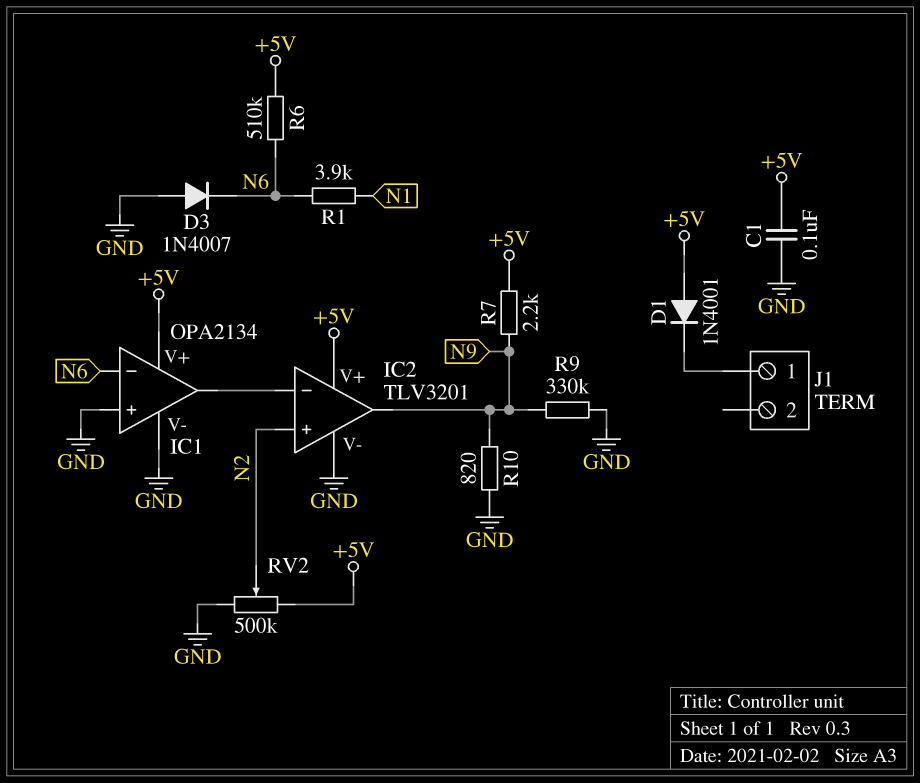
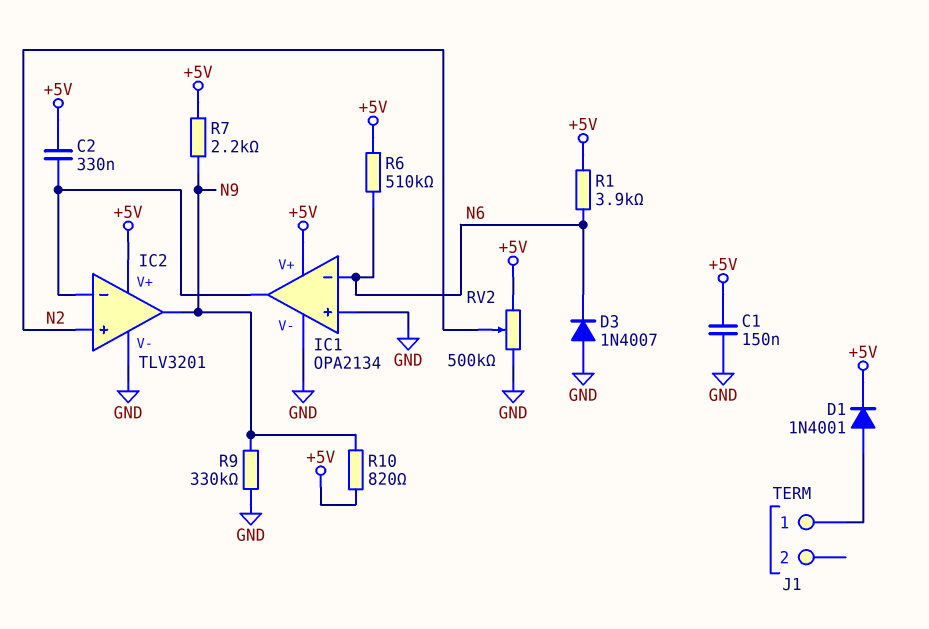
C1: 100nF (+5V, GND) -> 150nF (+5V, GND)
C2: none -> 330nF (+5V, IC1/out)
D1: diode 1N4001 (A +5V, K J1/1) -> diode 1N4001 (A J1/1, K +5V)
R1: 3.9k (N1, N6) -> 3.9k (+5V, N6)
R10: 820 (GND, N9) -> 820 (+5V, N9)

